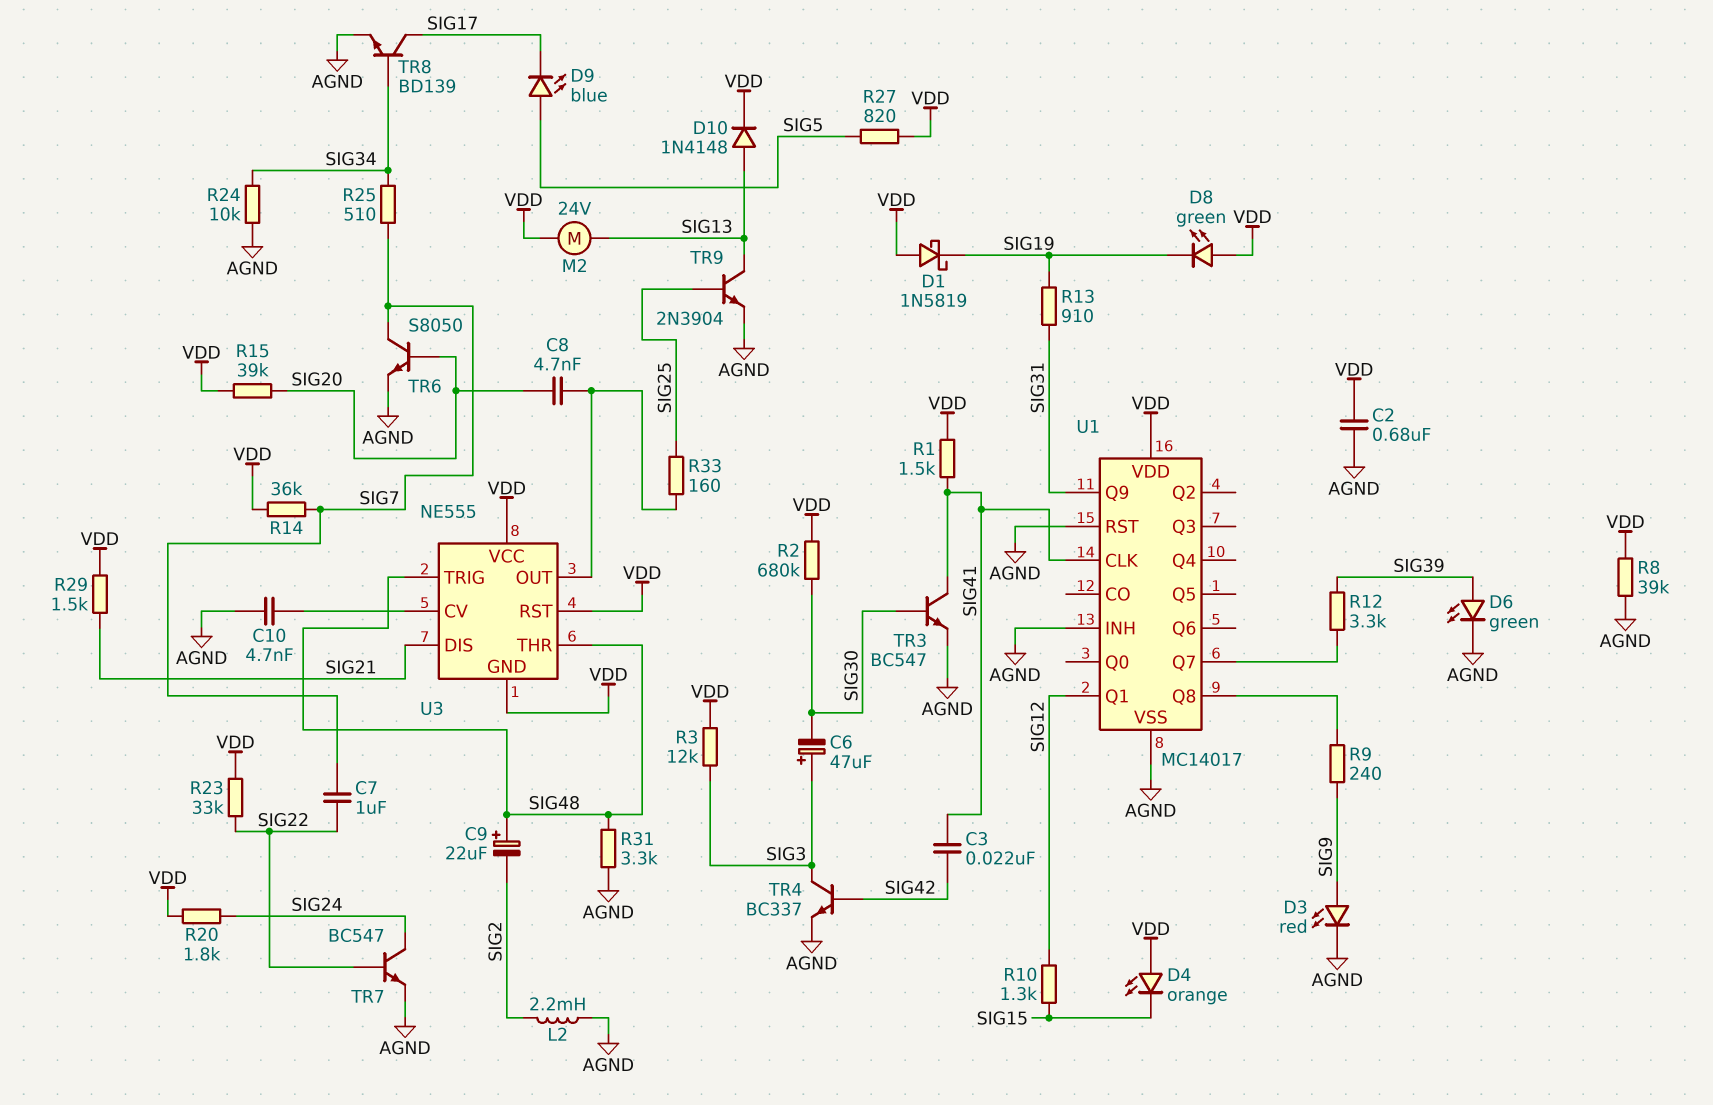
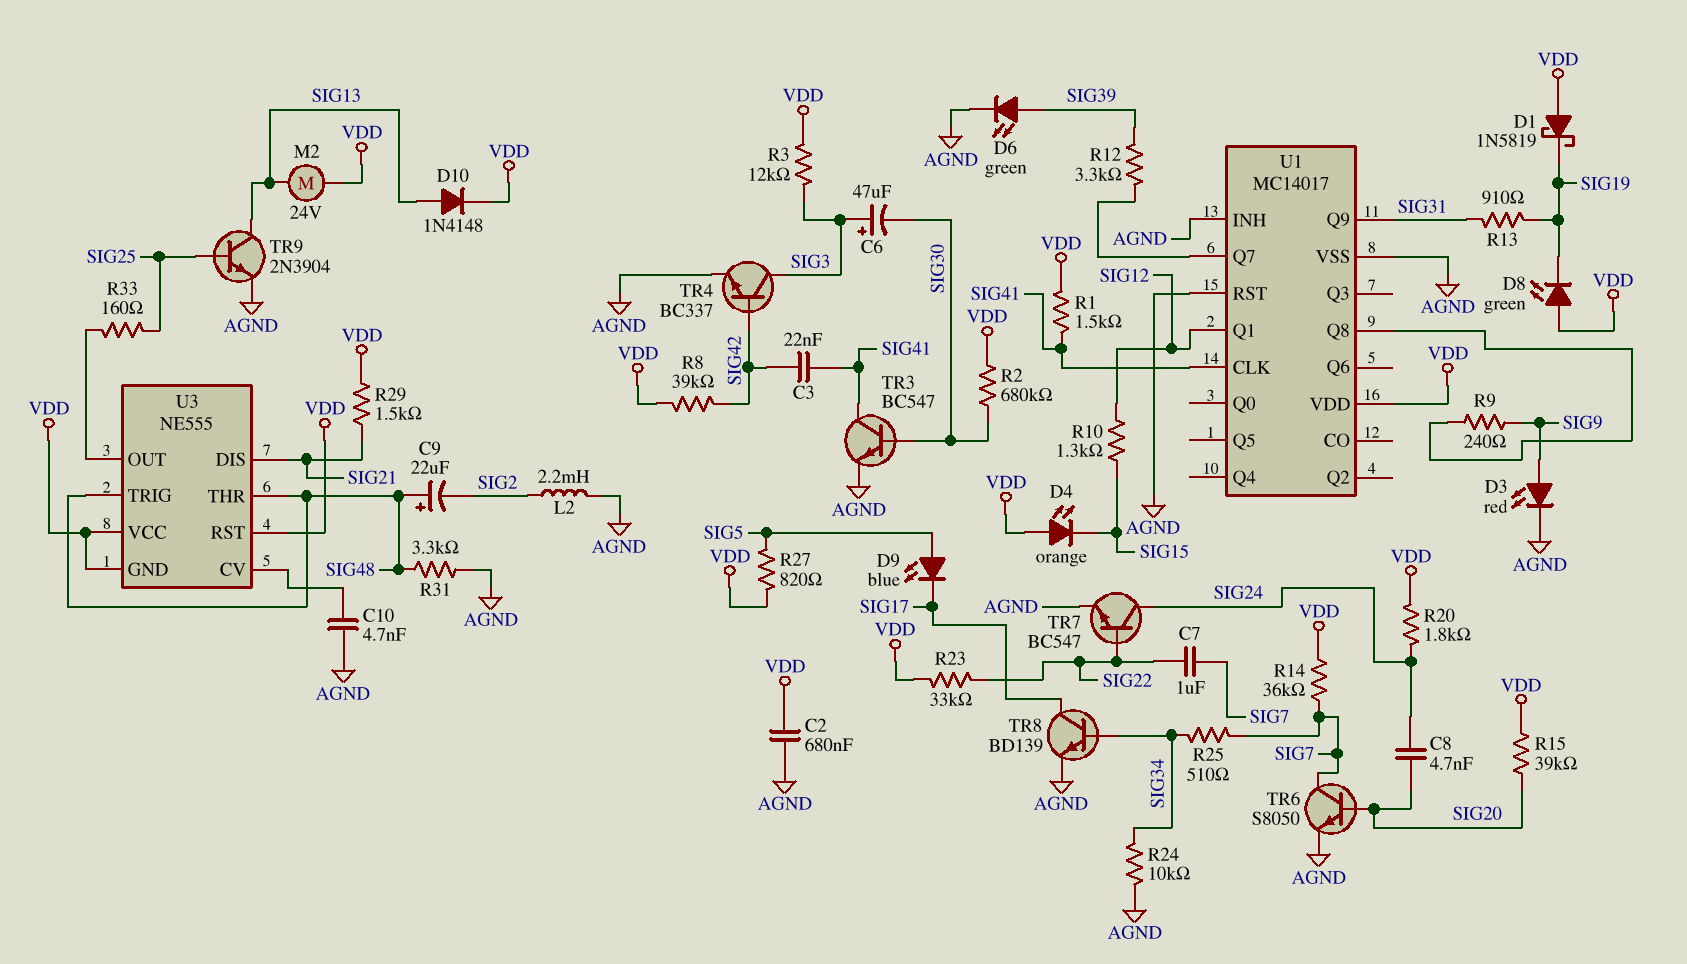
C8: 4.7nF (SIG20, U3/OUT) -> 4.7nF (SIG20, SIG24)
R8: 39k (AGND, VDD) -> 39k (SIG42, VDD)

